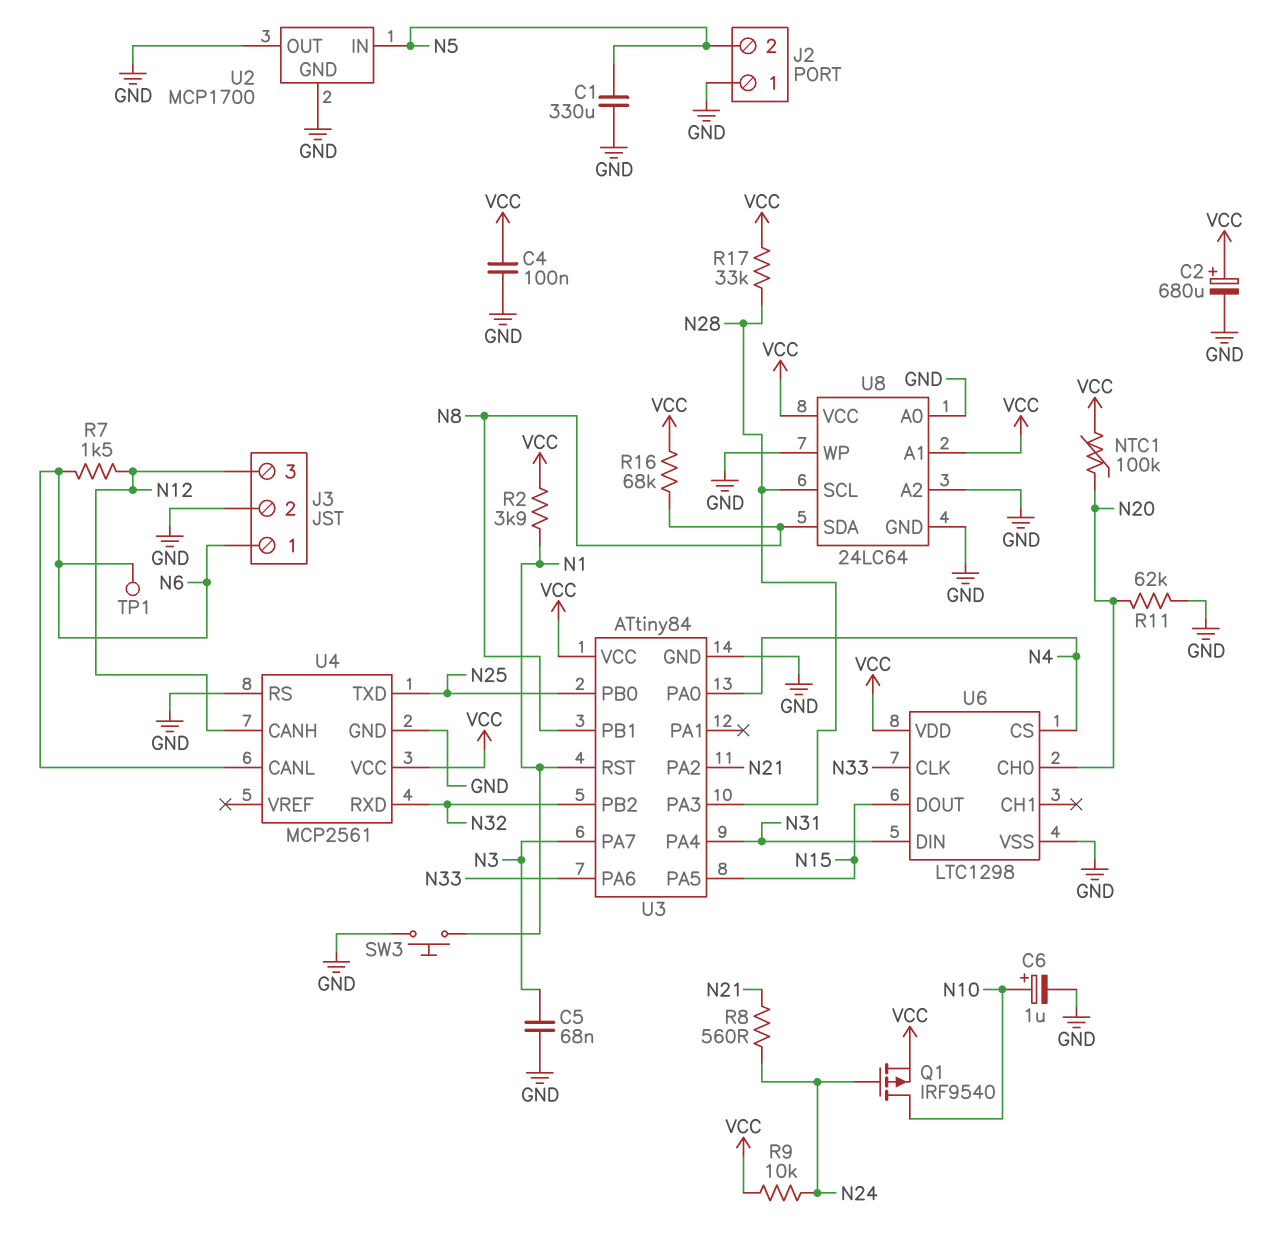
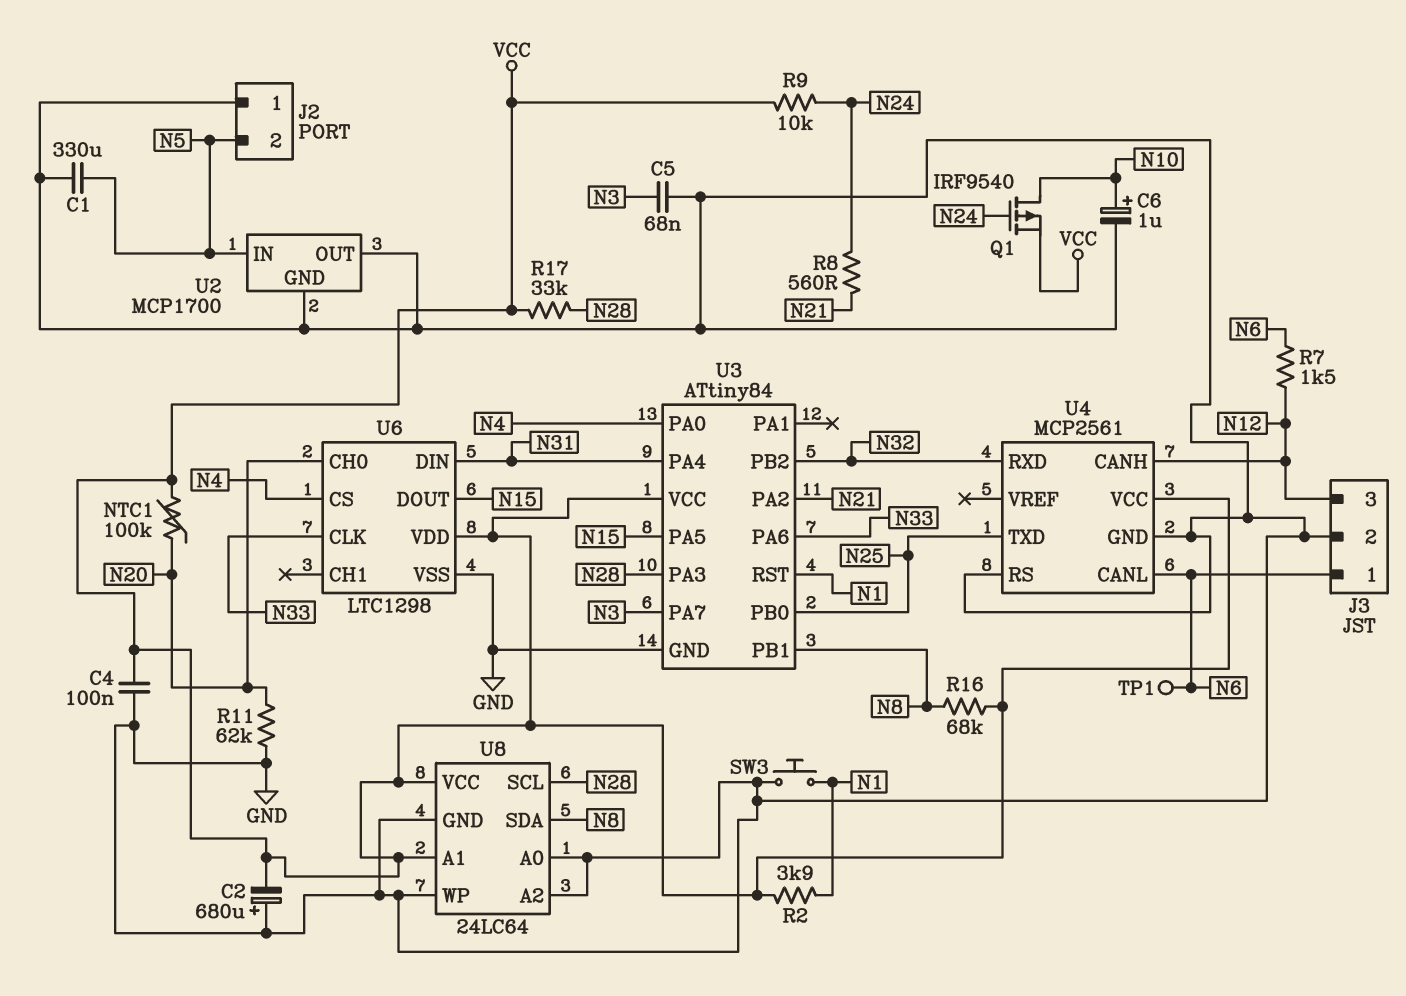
C2: 680uF (plus VCC, minus GND) -> 680uF (plus GND, minus VCC)

